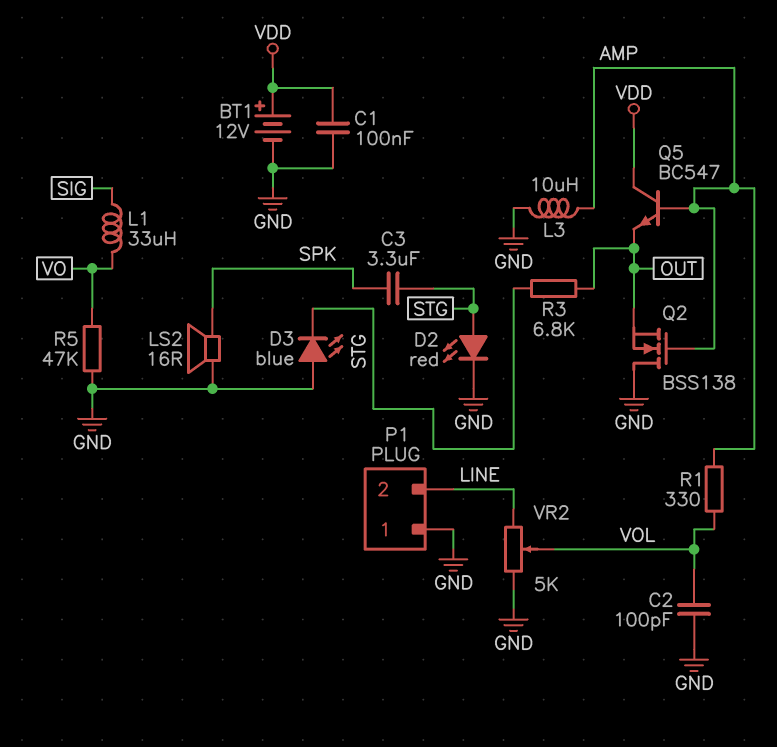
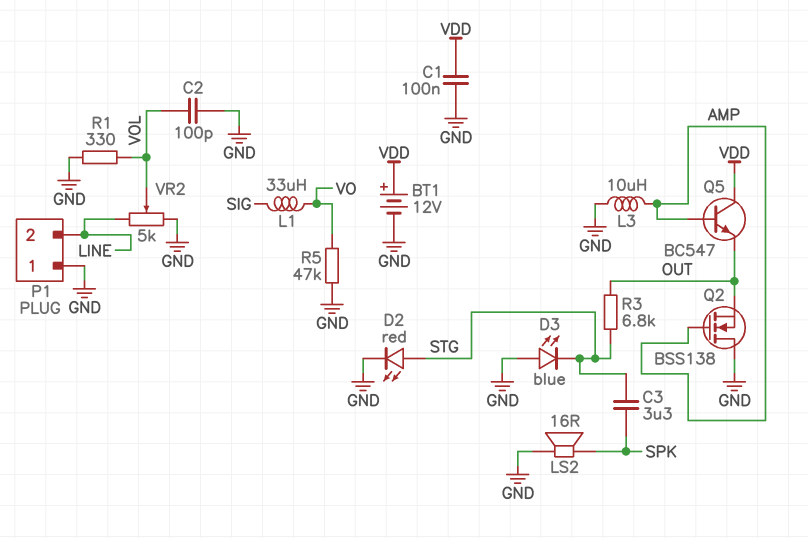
R1: 330 (AMP, VOL) -> 330 (GND, VOL)

